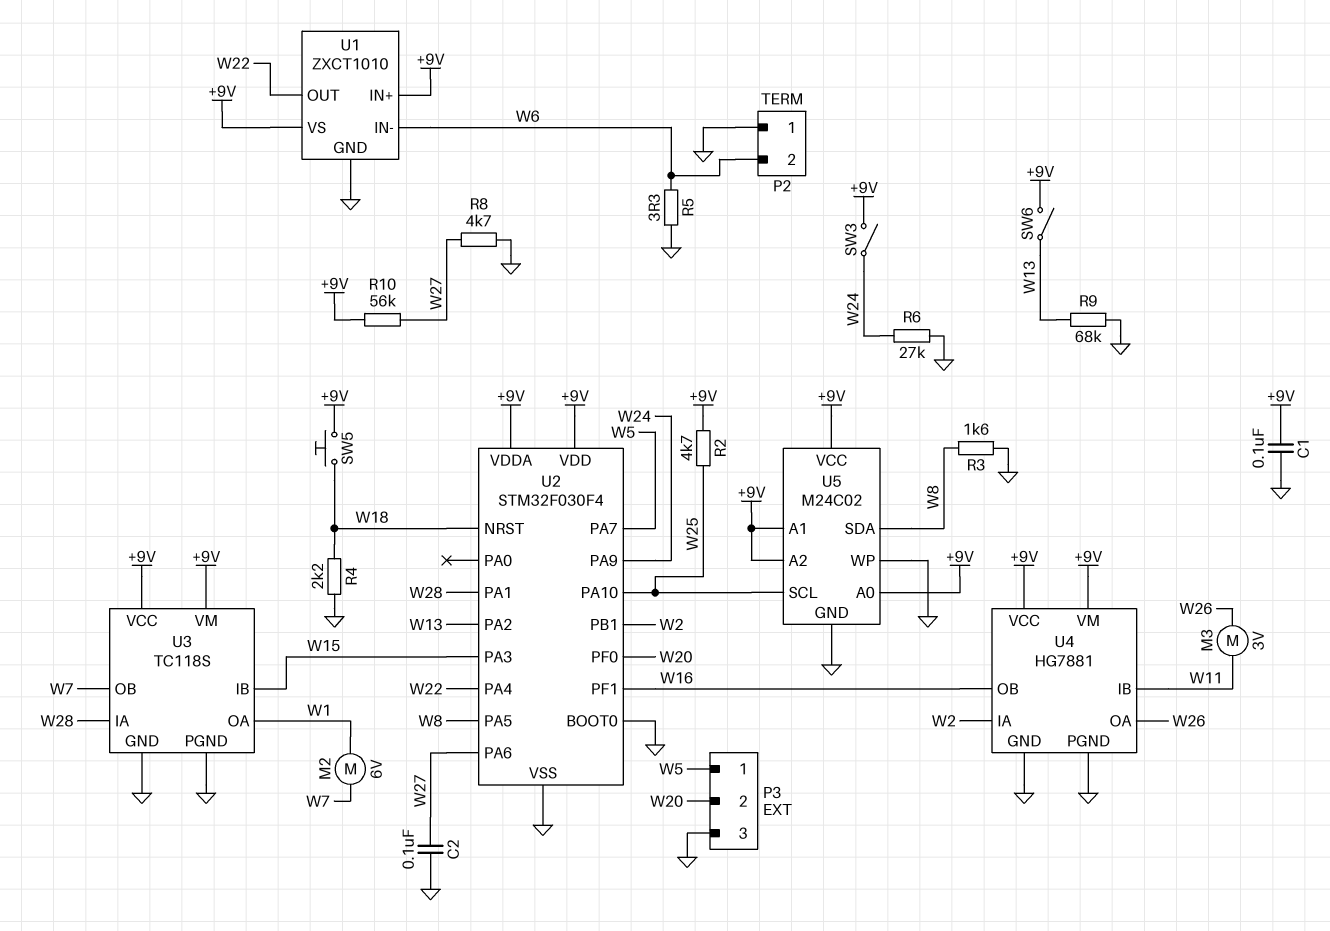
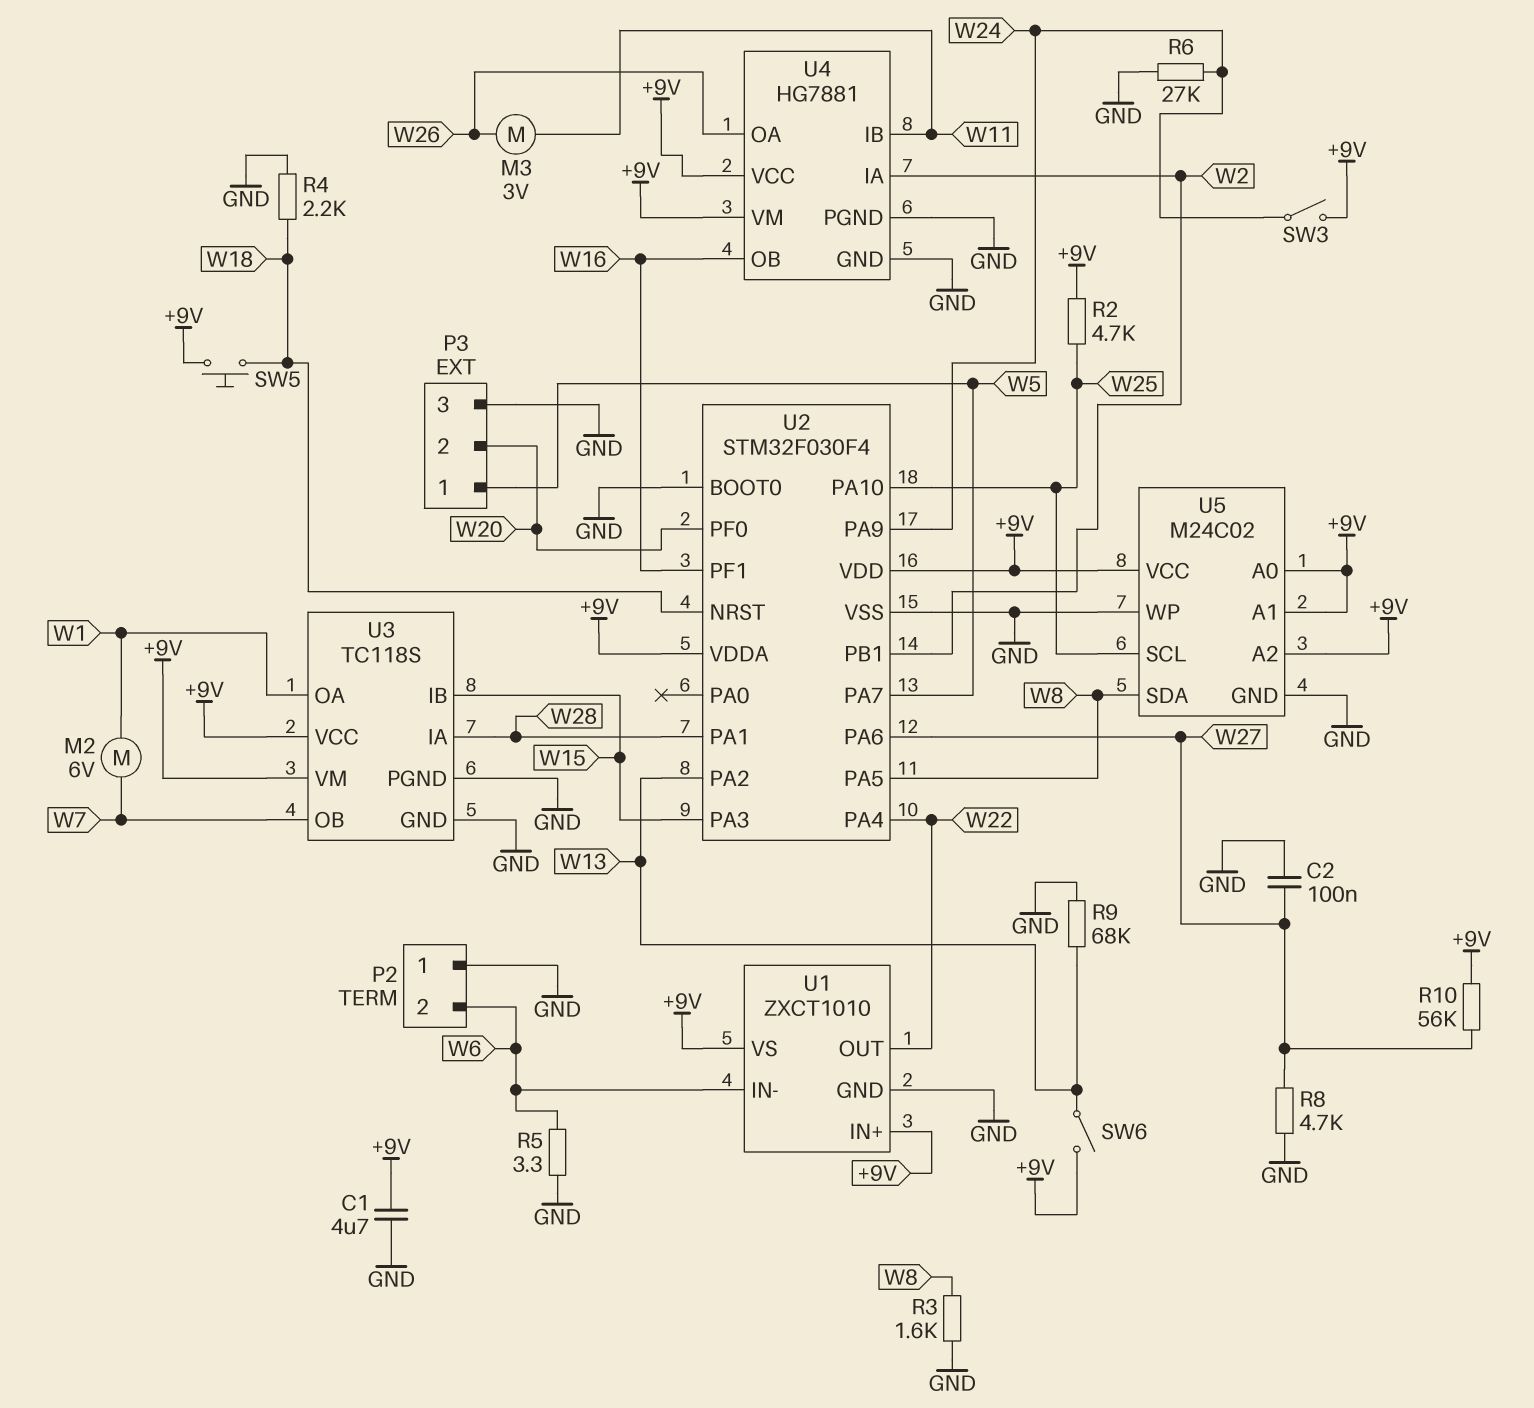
C1: 100nF (+9V, GND) -> 4.7uF (+9V, GND)

